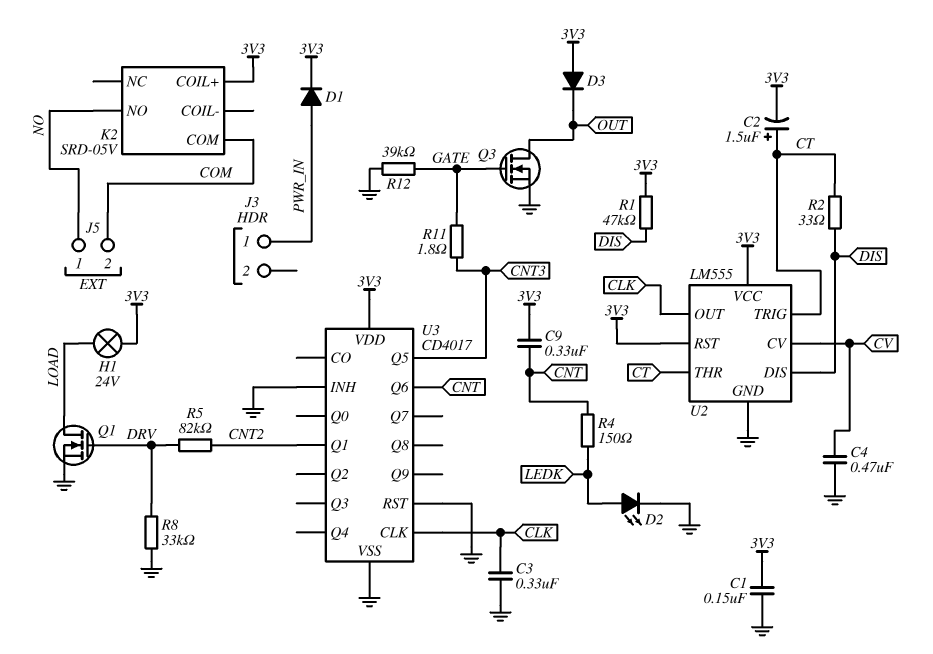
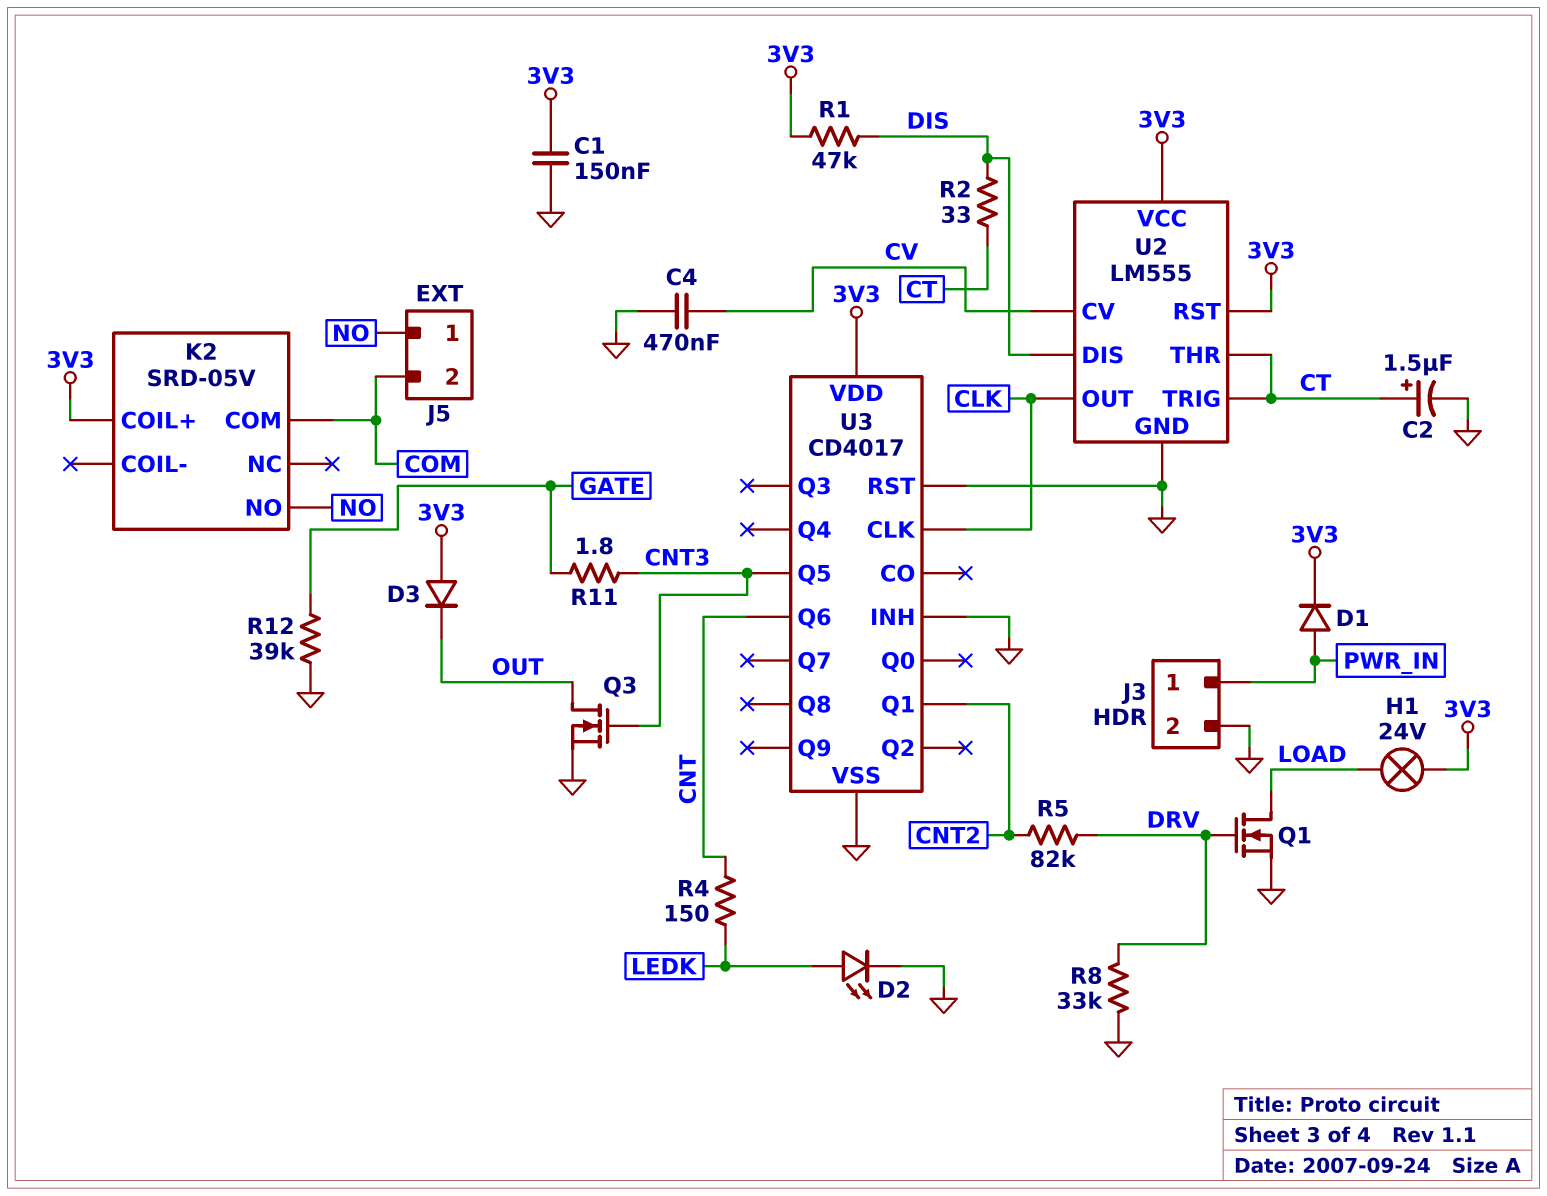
C2: 1.5uF (plus CT, minus 3V3) -> 1.5uF (plus CT, minus GND)
C3: 330nF (CLK, GND) -> none
C9: 330nF (3V3, CNT) -> none
J3 pin 2: none -> GND
Q3: NMOS (G GATE, D OUT, S GND) -> NMOS (G CNT3, D OUT, S GND)

